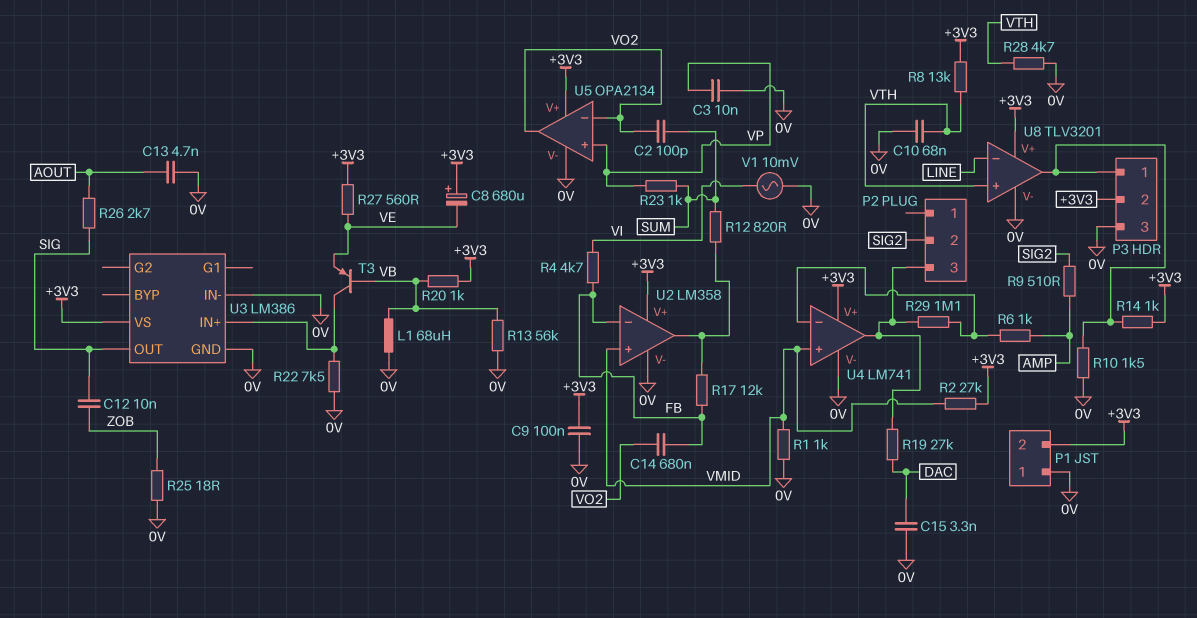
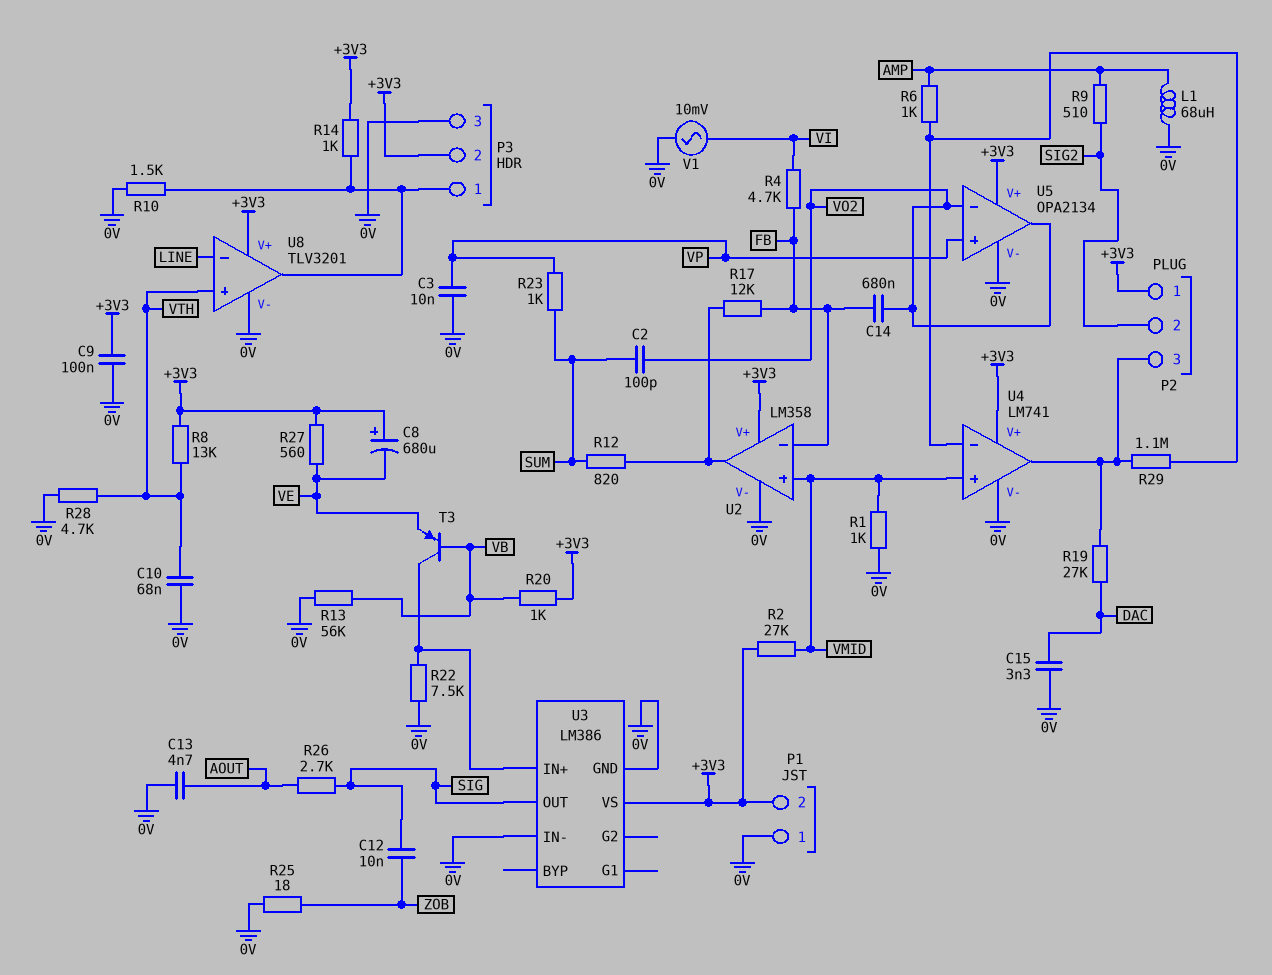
L1: 68uH (0V, VB) -> 68uH (0V, AMP)
P2 pin 1: none -> +3V3

